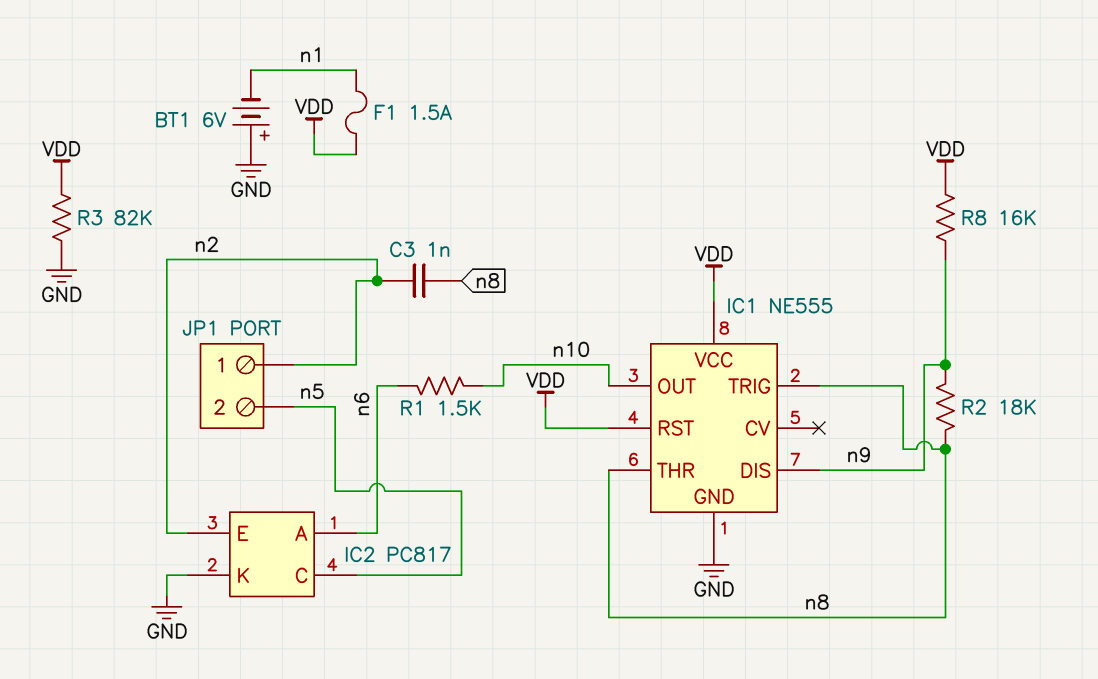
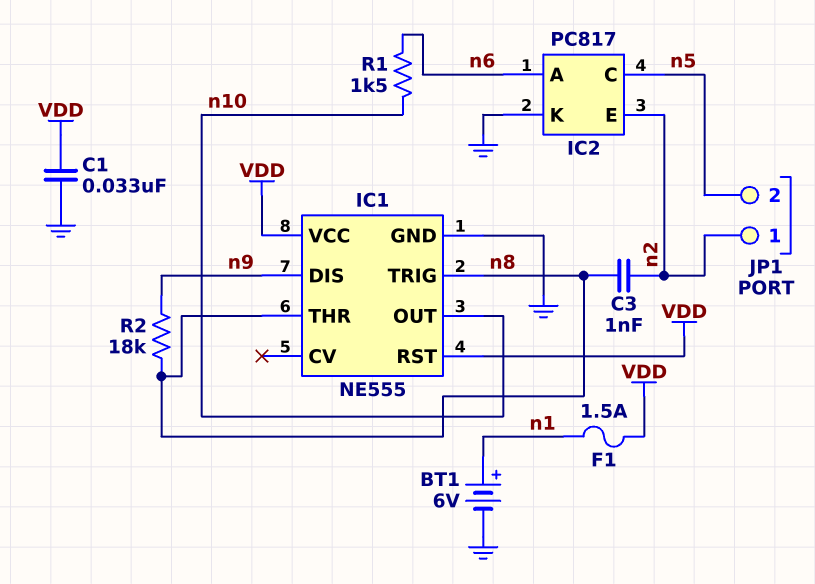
BT1: 6V (plus GND, minus n1) -> 6V (plus n1, minus GND)
C1: none -> 33nF (GND, VDD)
R3: 82k (GND, VDD) -> none
R8: 16k (VDD, n9) -> none

